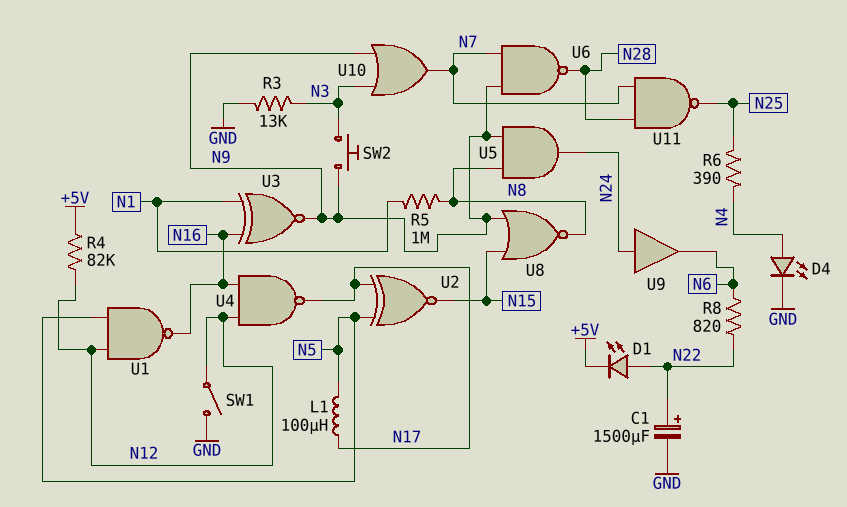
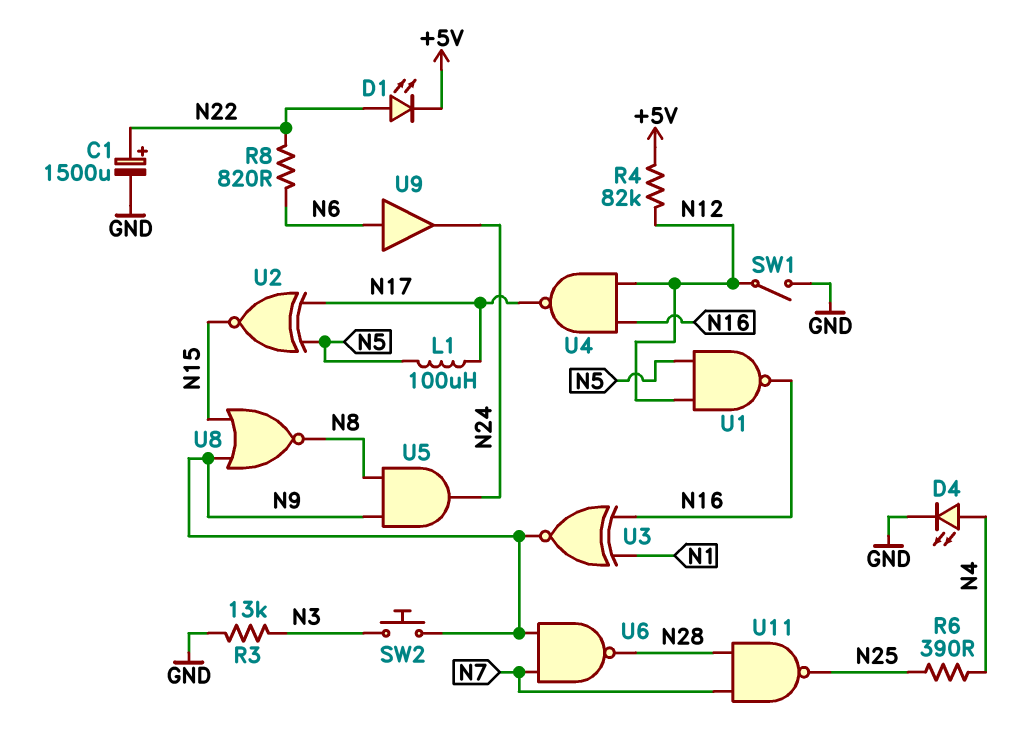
R5: 1M (N1, N8) -> none
U9: buffer (in N24, out N6) -> buffer (in N6, out N24)
U10: OR (in N3, in N9, out N7) -> none

